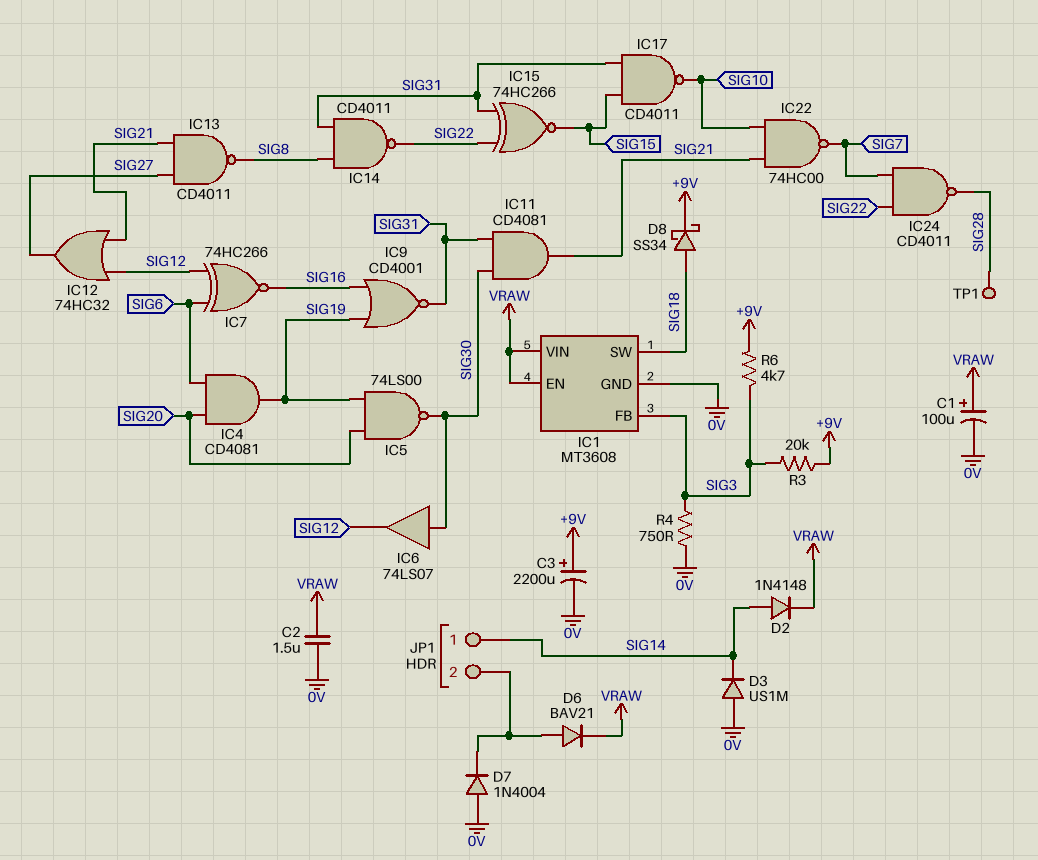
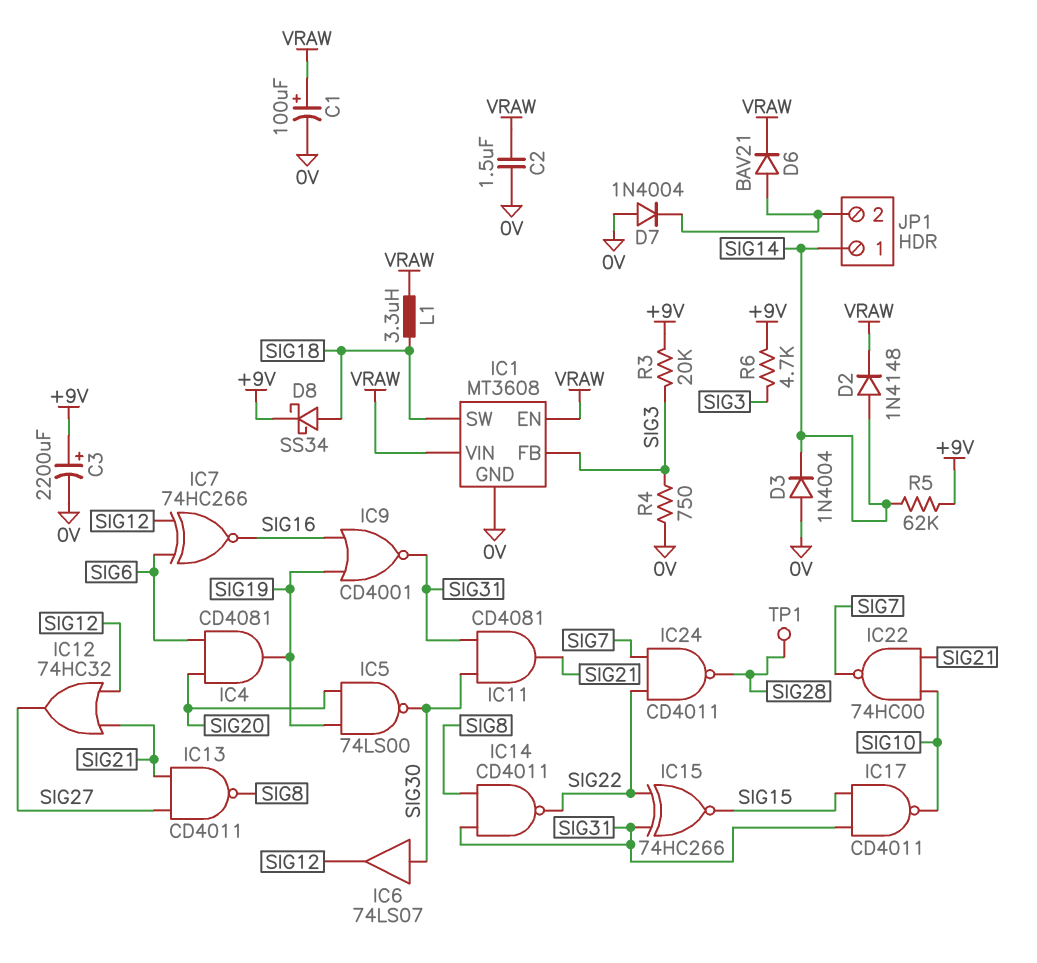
D3: diode US1M (A 0V, K SIG14) -> diode 1N4004 (A 0V, K SIG14)
L1: none -> 3.3uH (SIG18, VRAW)
R5: none -> 62k (+9V, SIG14)

